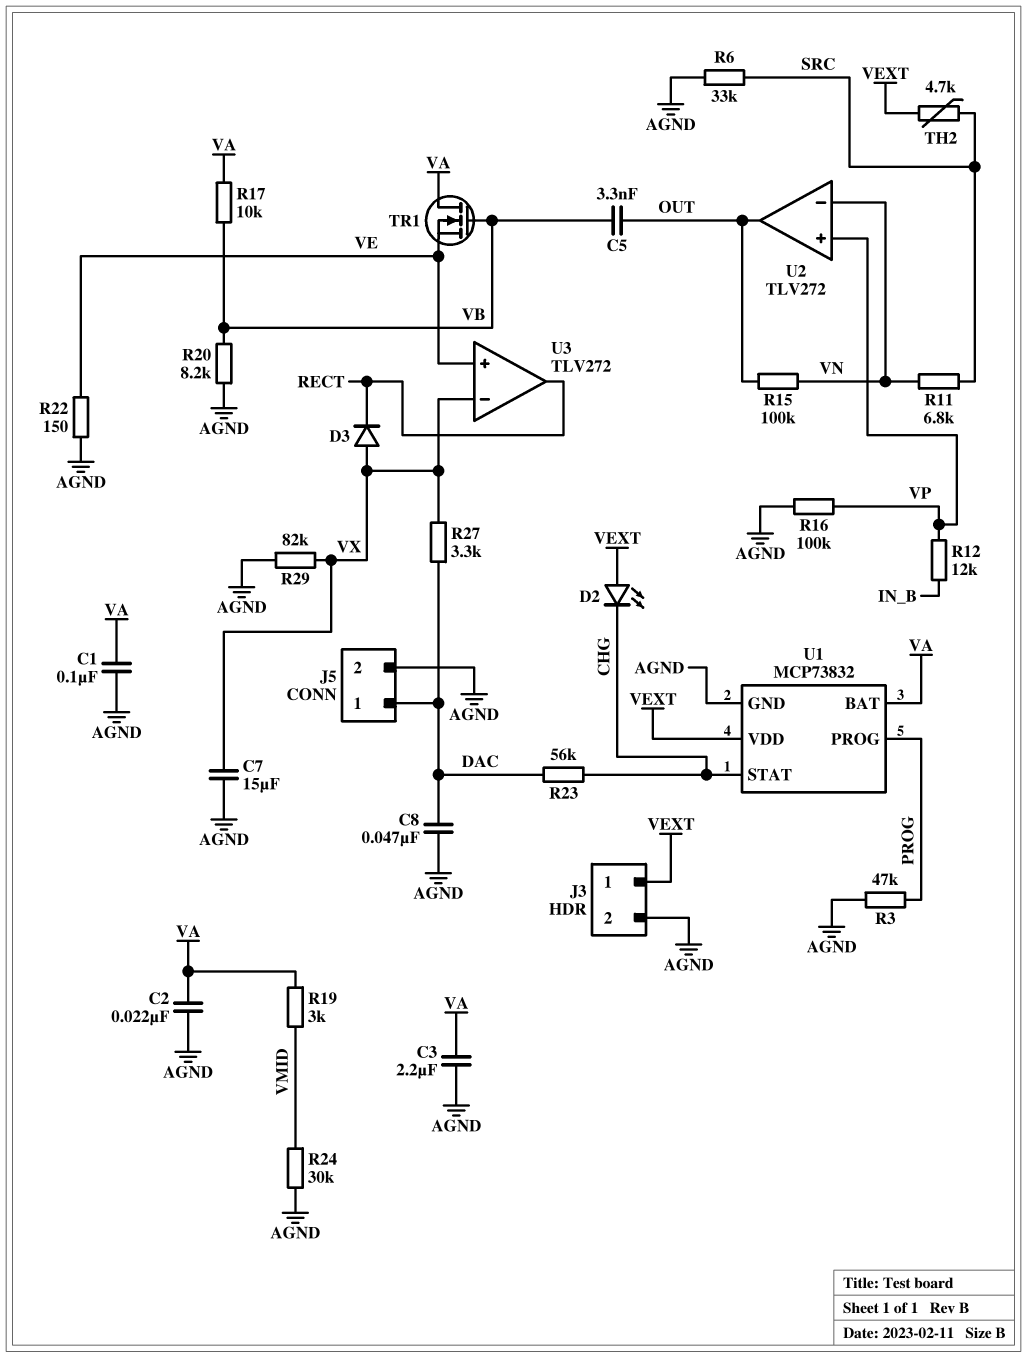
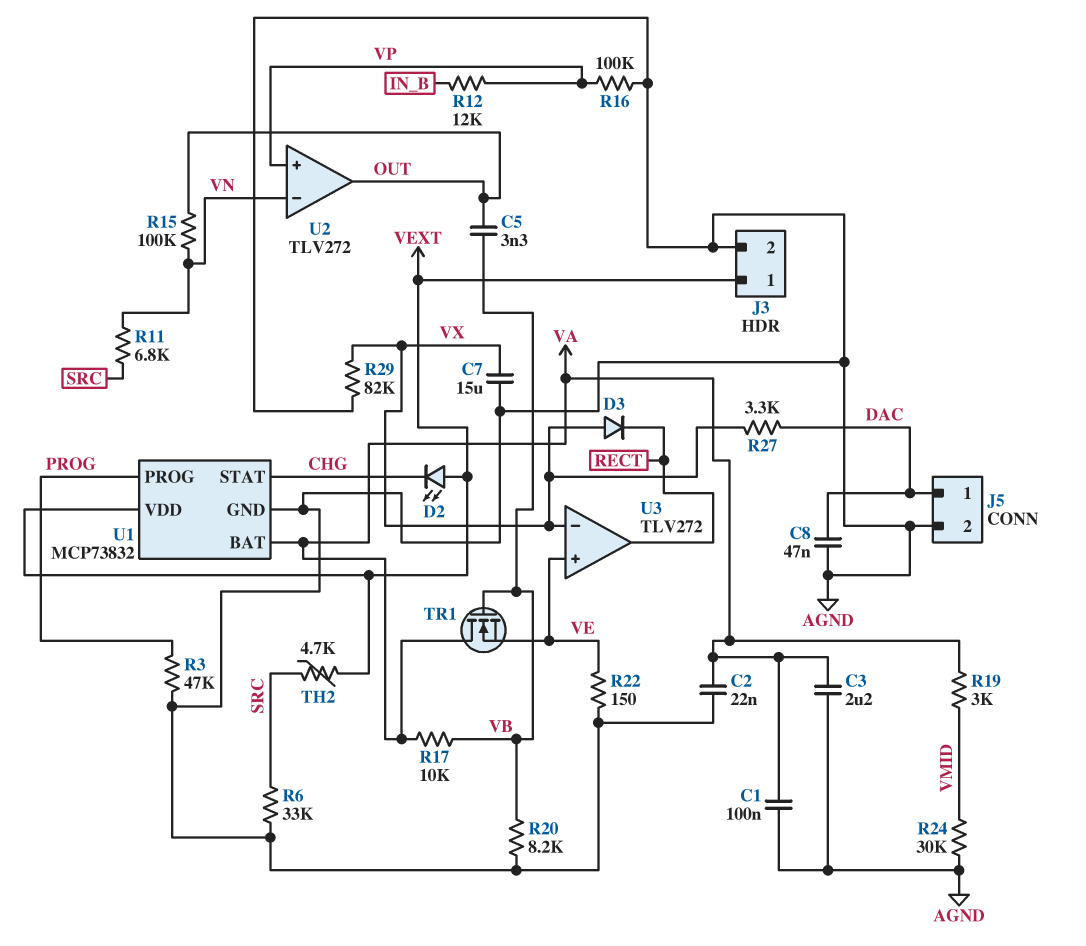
R23: 56k (CHG, DAC) -> none

